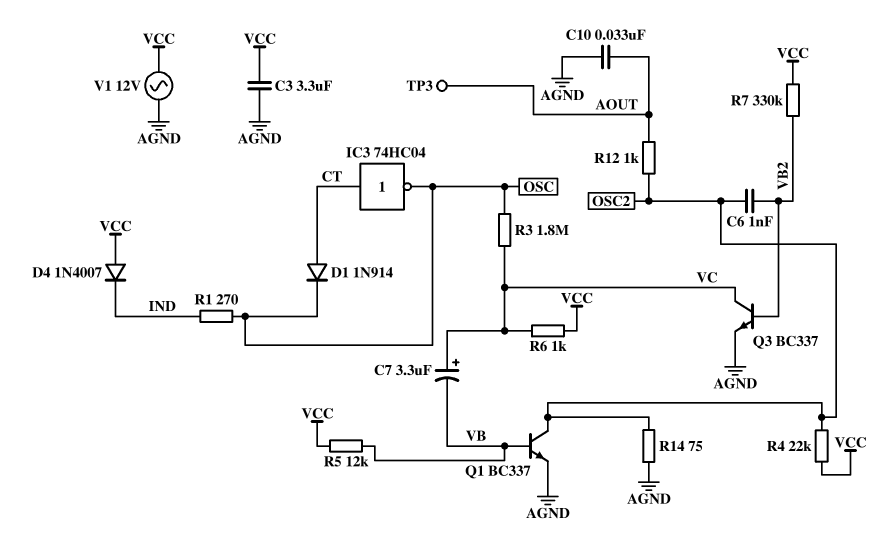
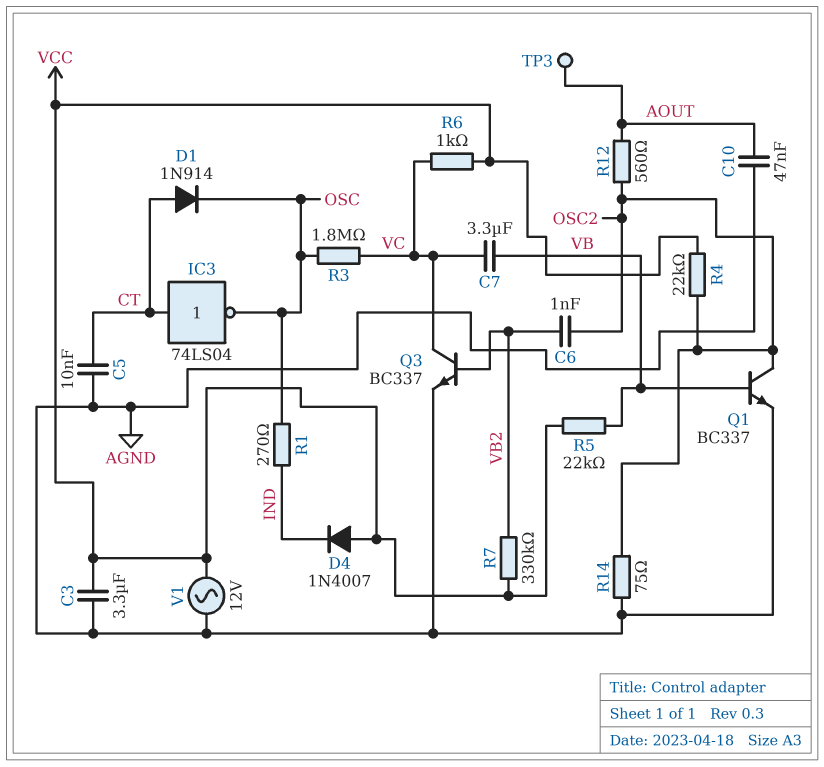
C5: none -> 10nF (AGND, CT)
C7: 3.3uF (plus VC, minus VB) -> 3.3uF (VB, VC)
C10: 33nF (AGND, AOUT) -> 47nF (AGND, AOUT)
IC3: NOT 74HC04 (in CT, out OSC) -> NOT 74LS04 (in CT, out OSC)
R5: 12k (VB, VCC) -> 22k (VB, VCC)
R12: 1k (AOUT, OSC2) -> 560 (AOUT, OSC2)

